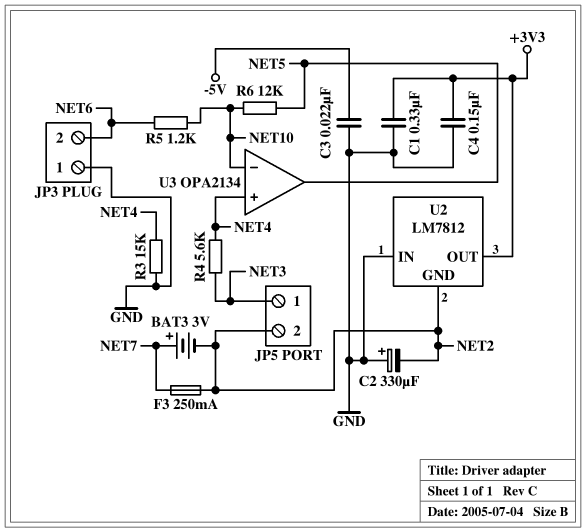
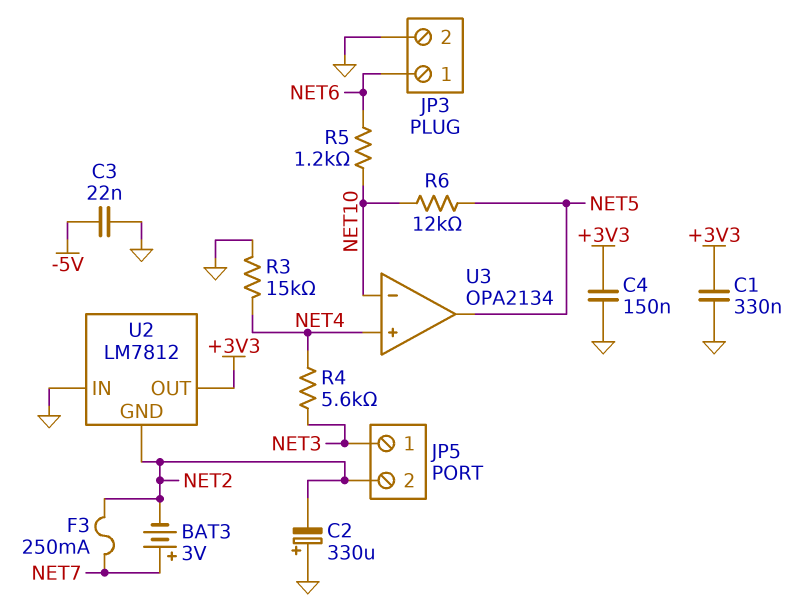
JP3 pin 1: GND -> NET6
JP3 pin 2: NET6 -> GND

